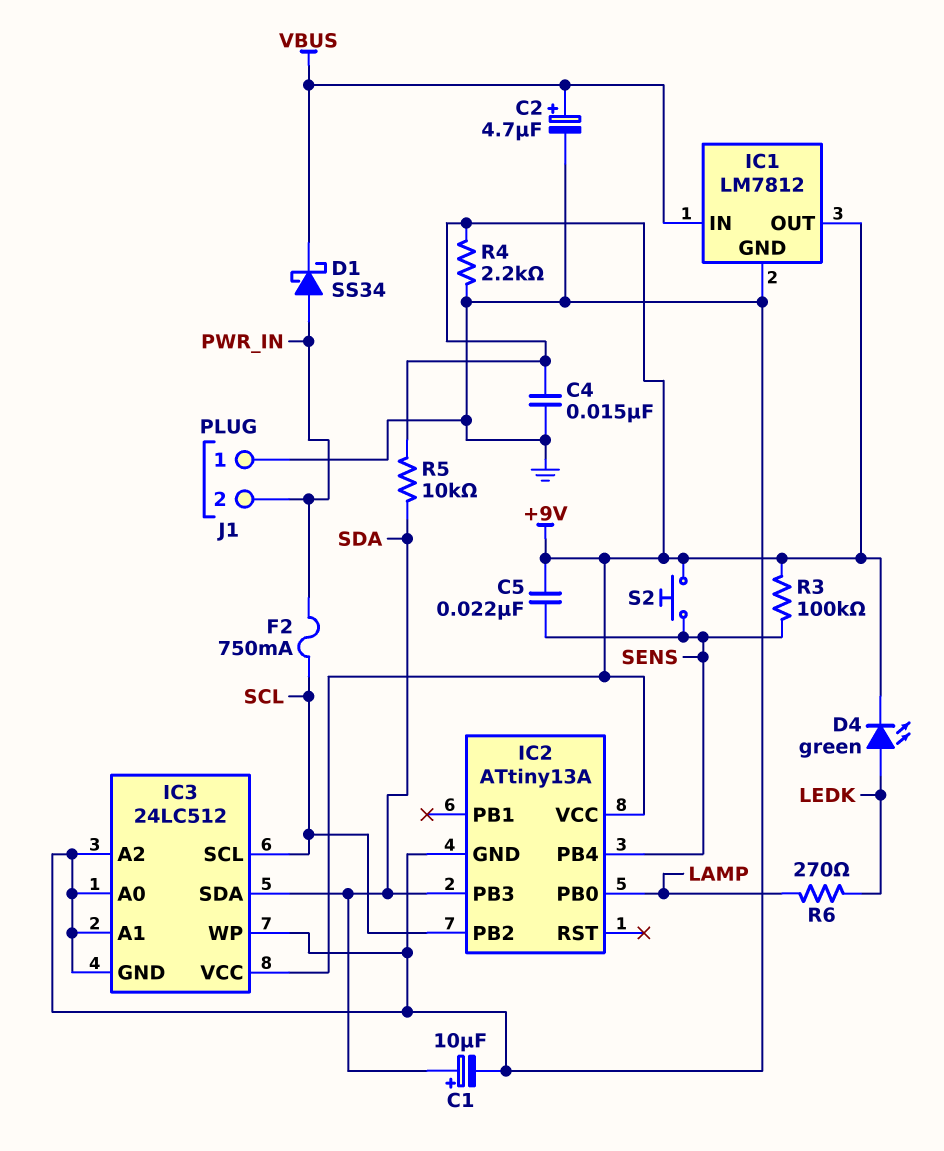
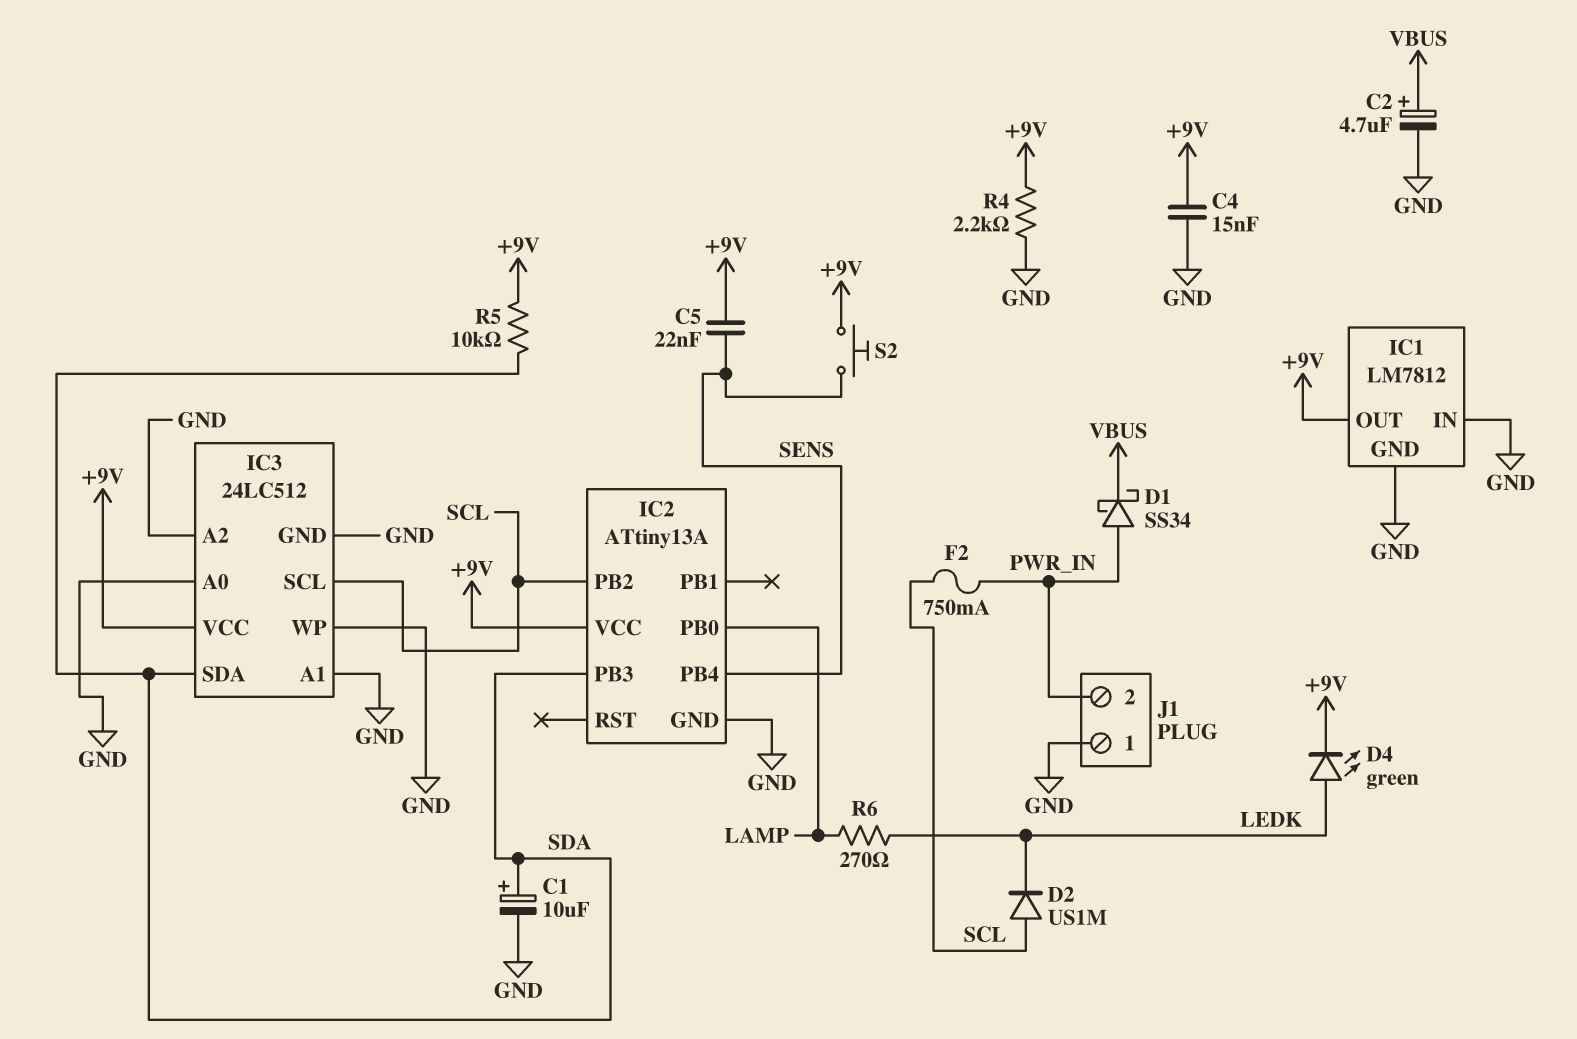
D2: none -> diode US1M (A SCL, K LEDK)
IC1 pin IN: VBUS -> GND
R3: 100k (+9V, SENS) -> none

